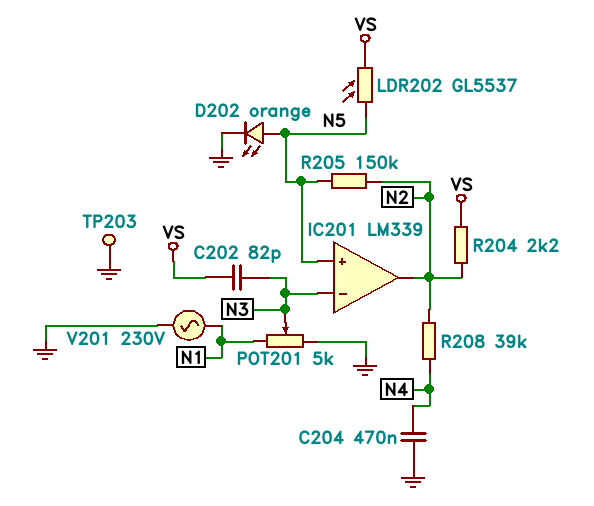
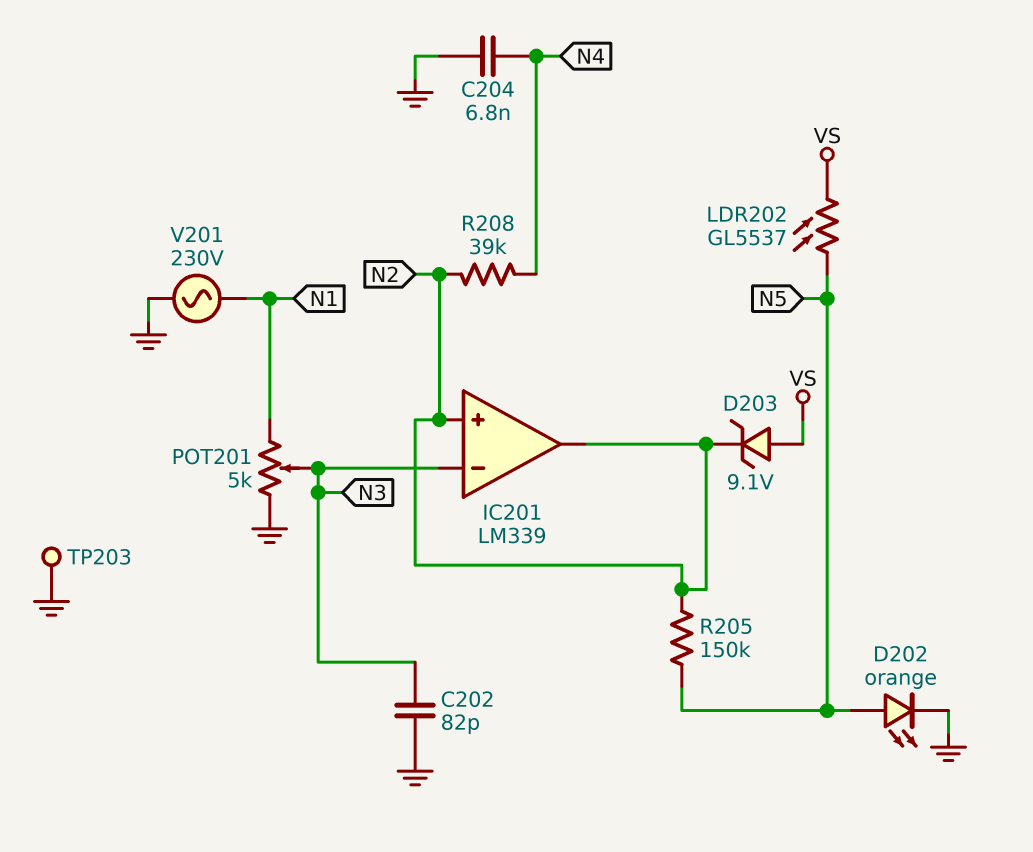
C202: 82pF (N3, VS) -> 82pF (GND, N3)
C204: 470nF (GND, N4) -> 6.8nF (GND, N4)
D203: none -> zener 9.1V (A VS, K N2)
IC201 pin in+: N5 -> N2
R204: 2.2k (N2, VS) -> none

